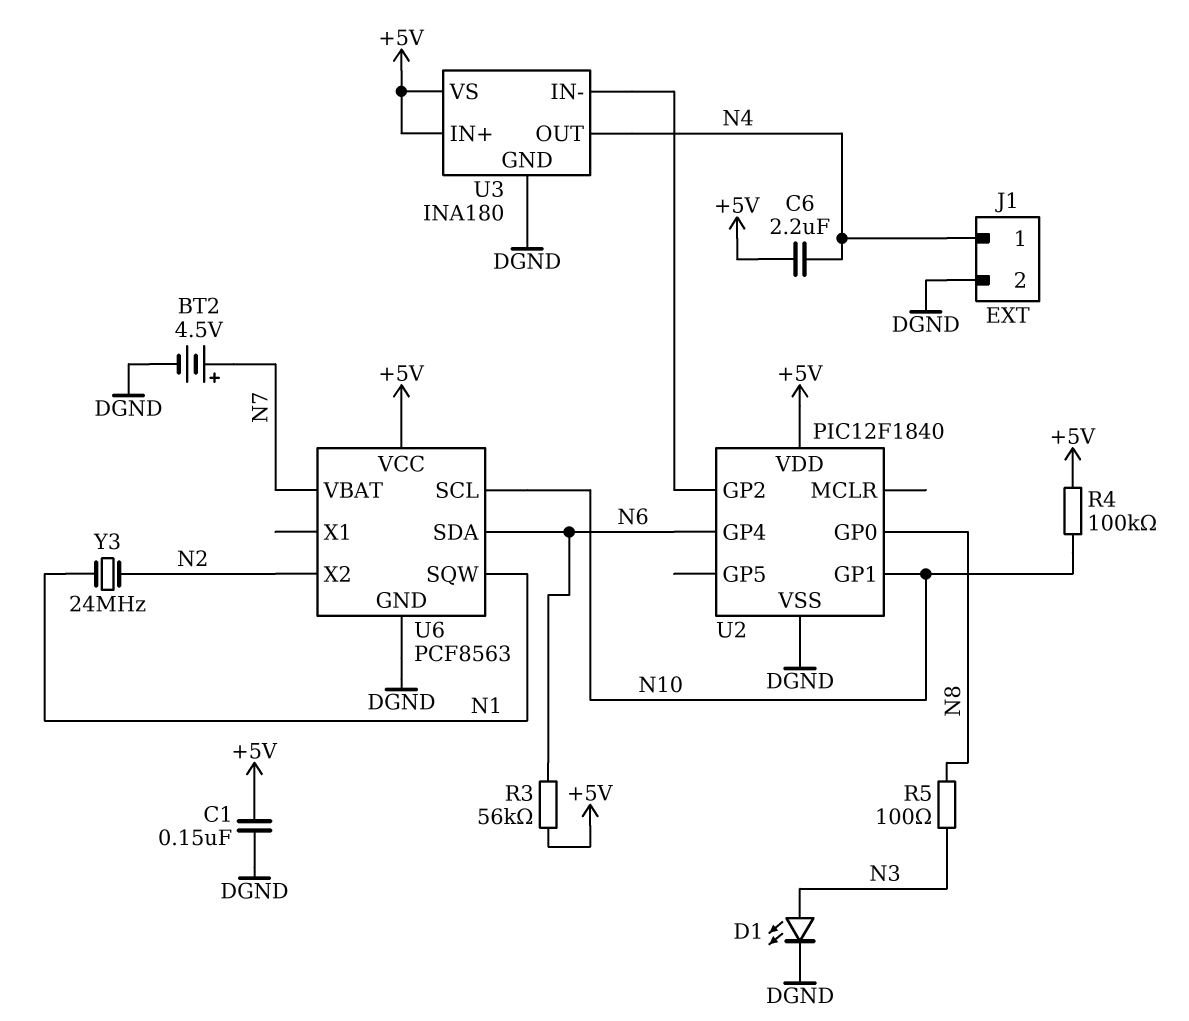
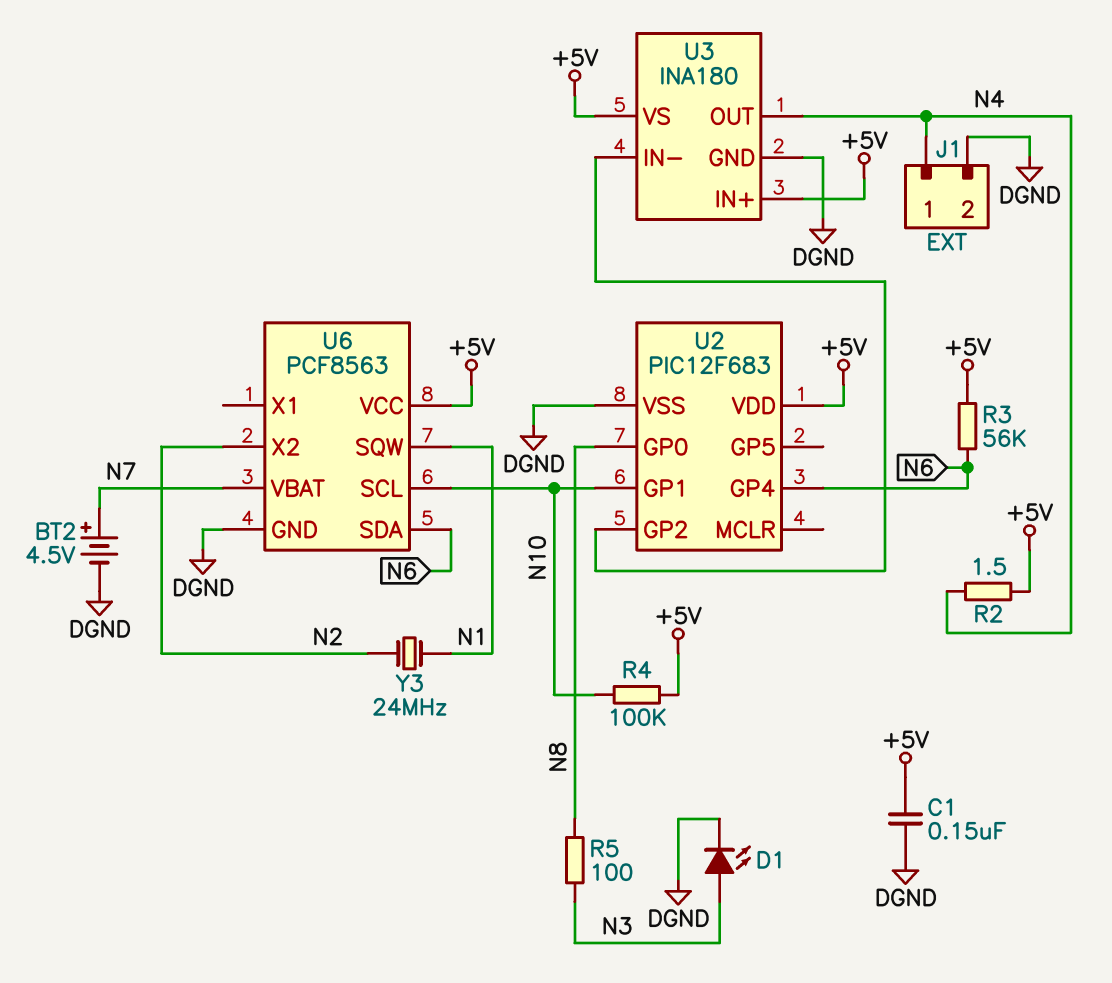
C6: 2.2uF (+5V, N4) -> none
R2: none -> 1.5 (+5V, N4)
U2: PIC12F1840 -> PIC12F683

